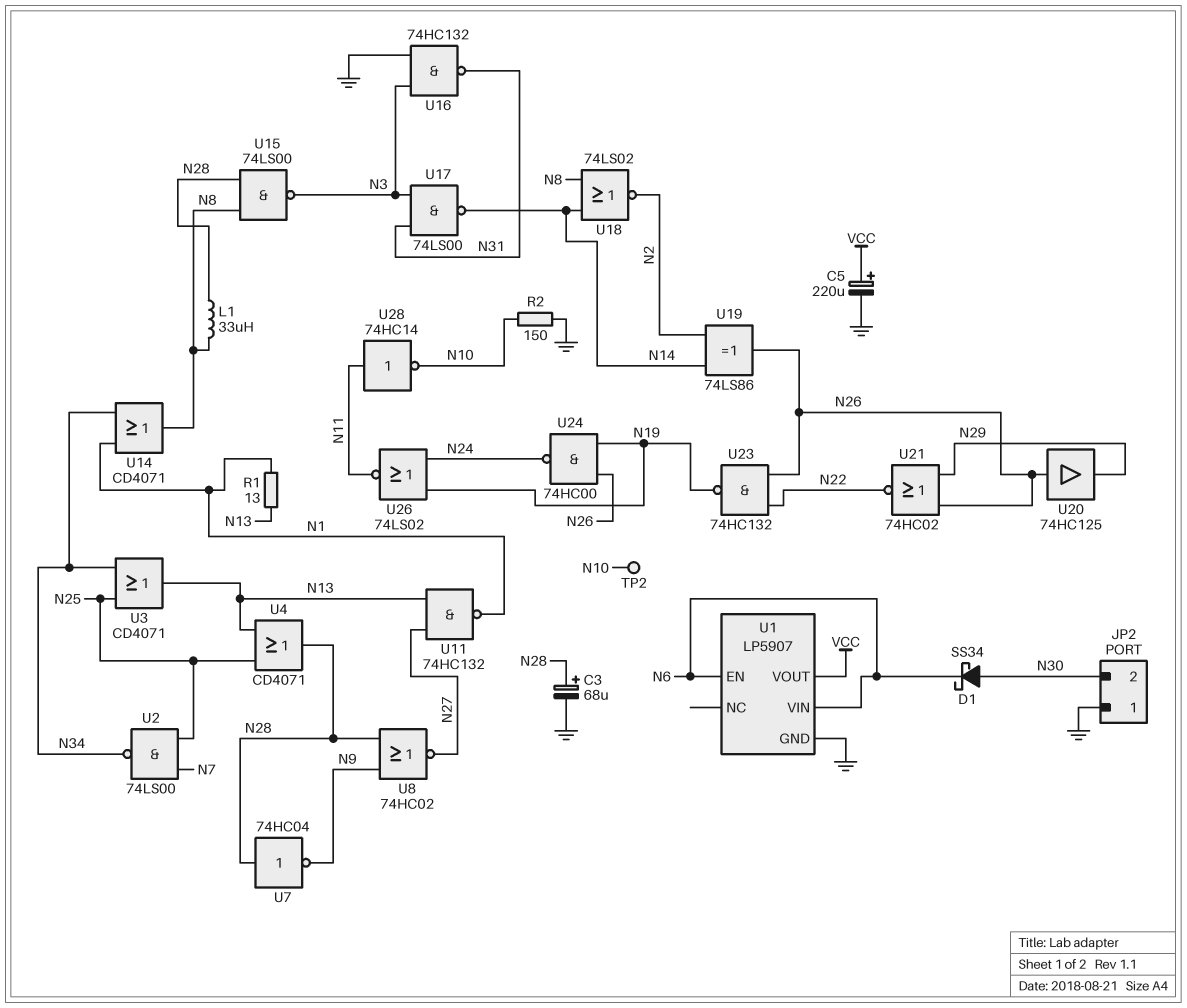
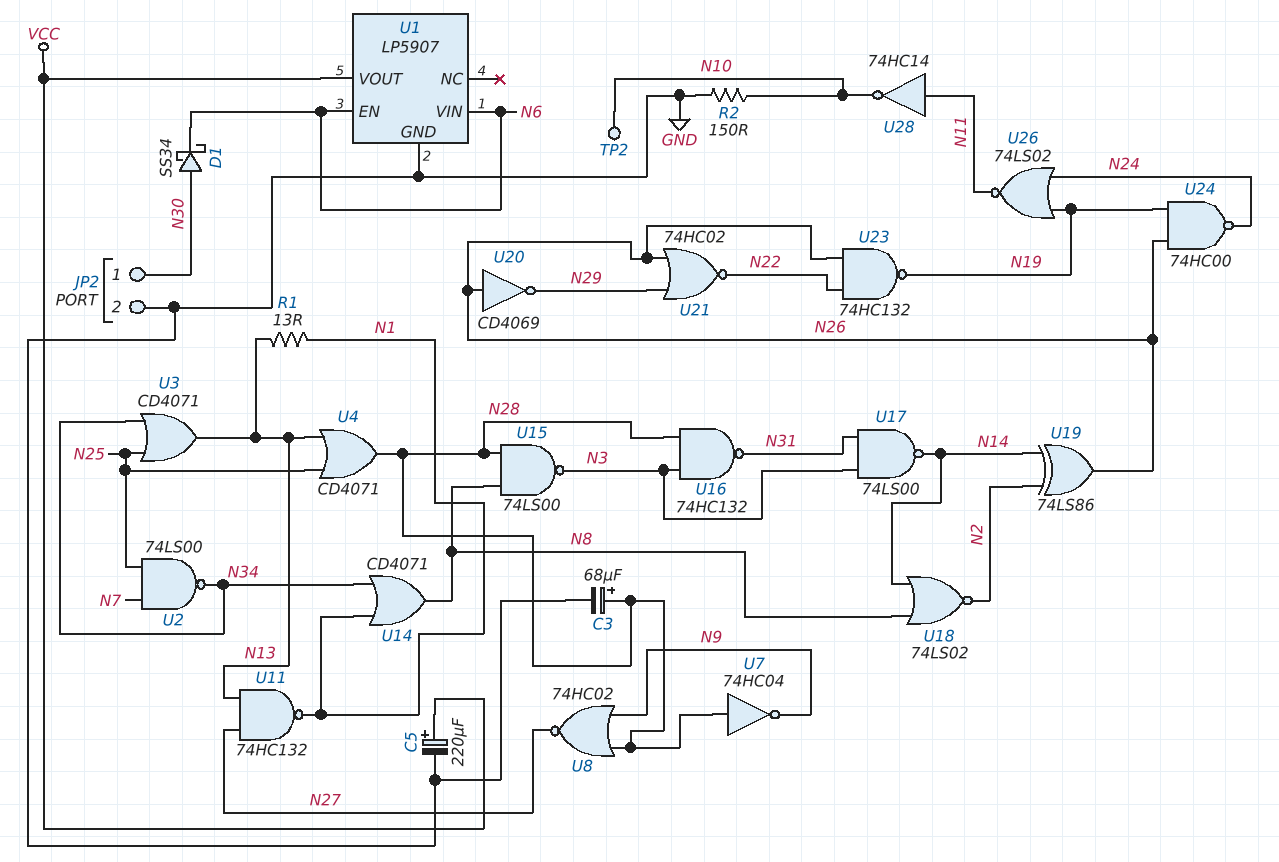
JP2 pin 1: GND -> N30
JP2 pin 2: N30 -> GND
L1: 33uH (N8, N28) -> none
U16: NAND 74HC132 (in GND, in N3, out N31) -> NAND 74HC132 (in N3, in N28, out N31)
U20: buffer 74HC125 (in N26, out N29) -> NOT CD4069 (in N26, out N29)

